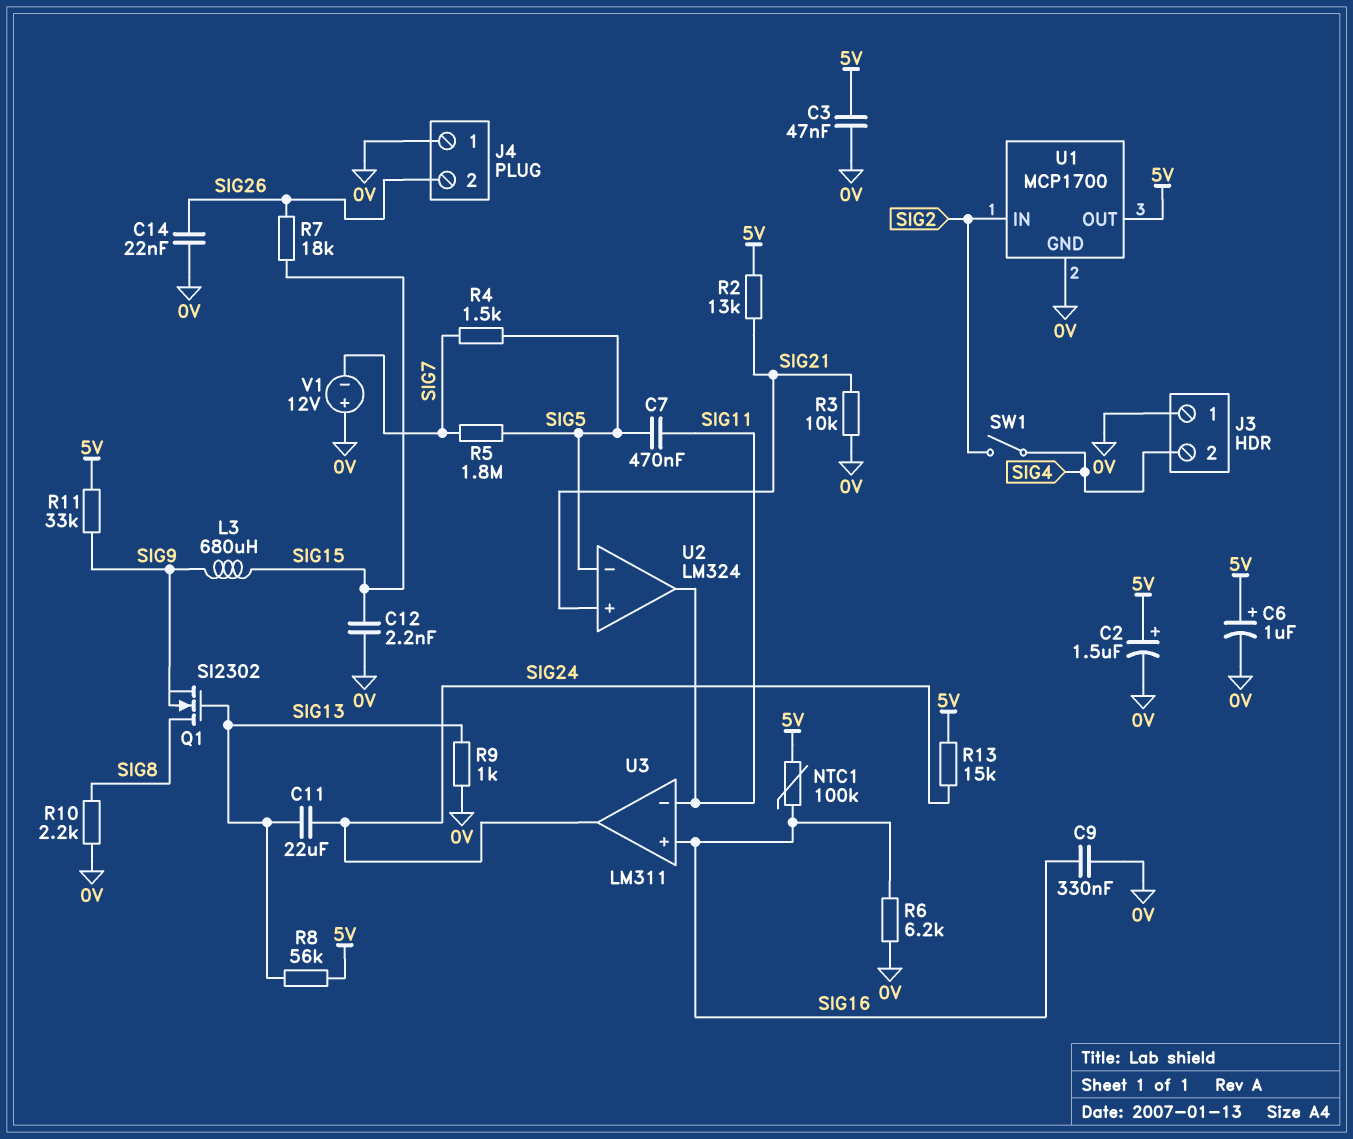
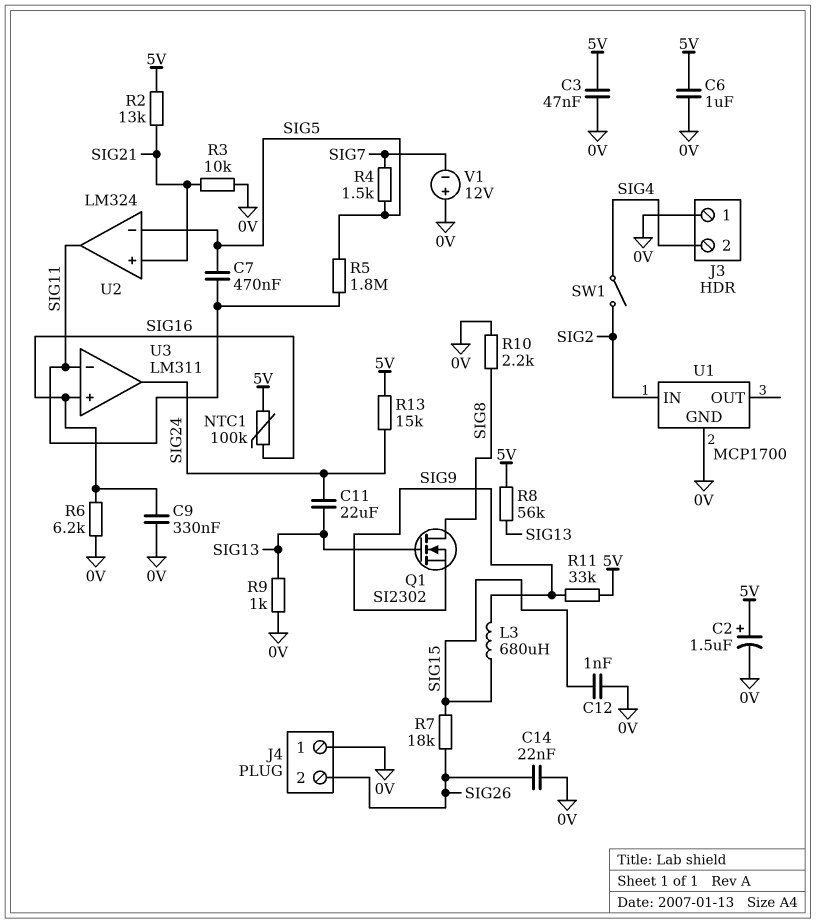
C6: 1uF (plus 5V, minus 0V) -> 1uF (0V, 5V)
C12: 2.2nF (0V, SIG15) -> 1nF (0V, SIG15)
R5: 1.8M (SIG5, SIG7) -> 1.8M (SIG5, SIG11)
U1 pin OUT: 5V -> none

